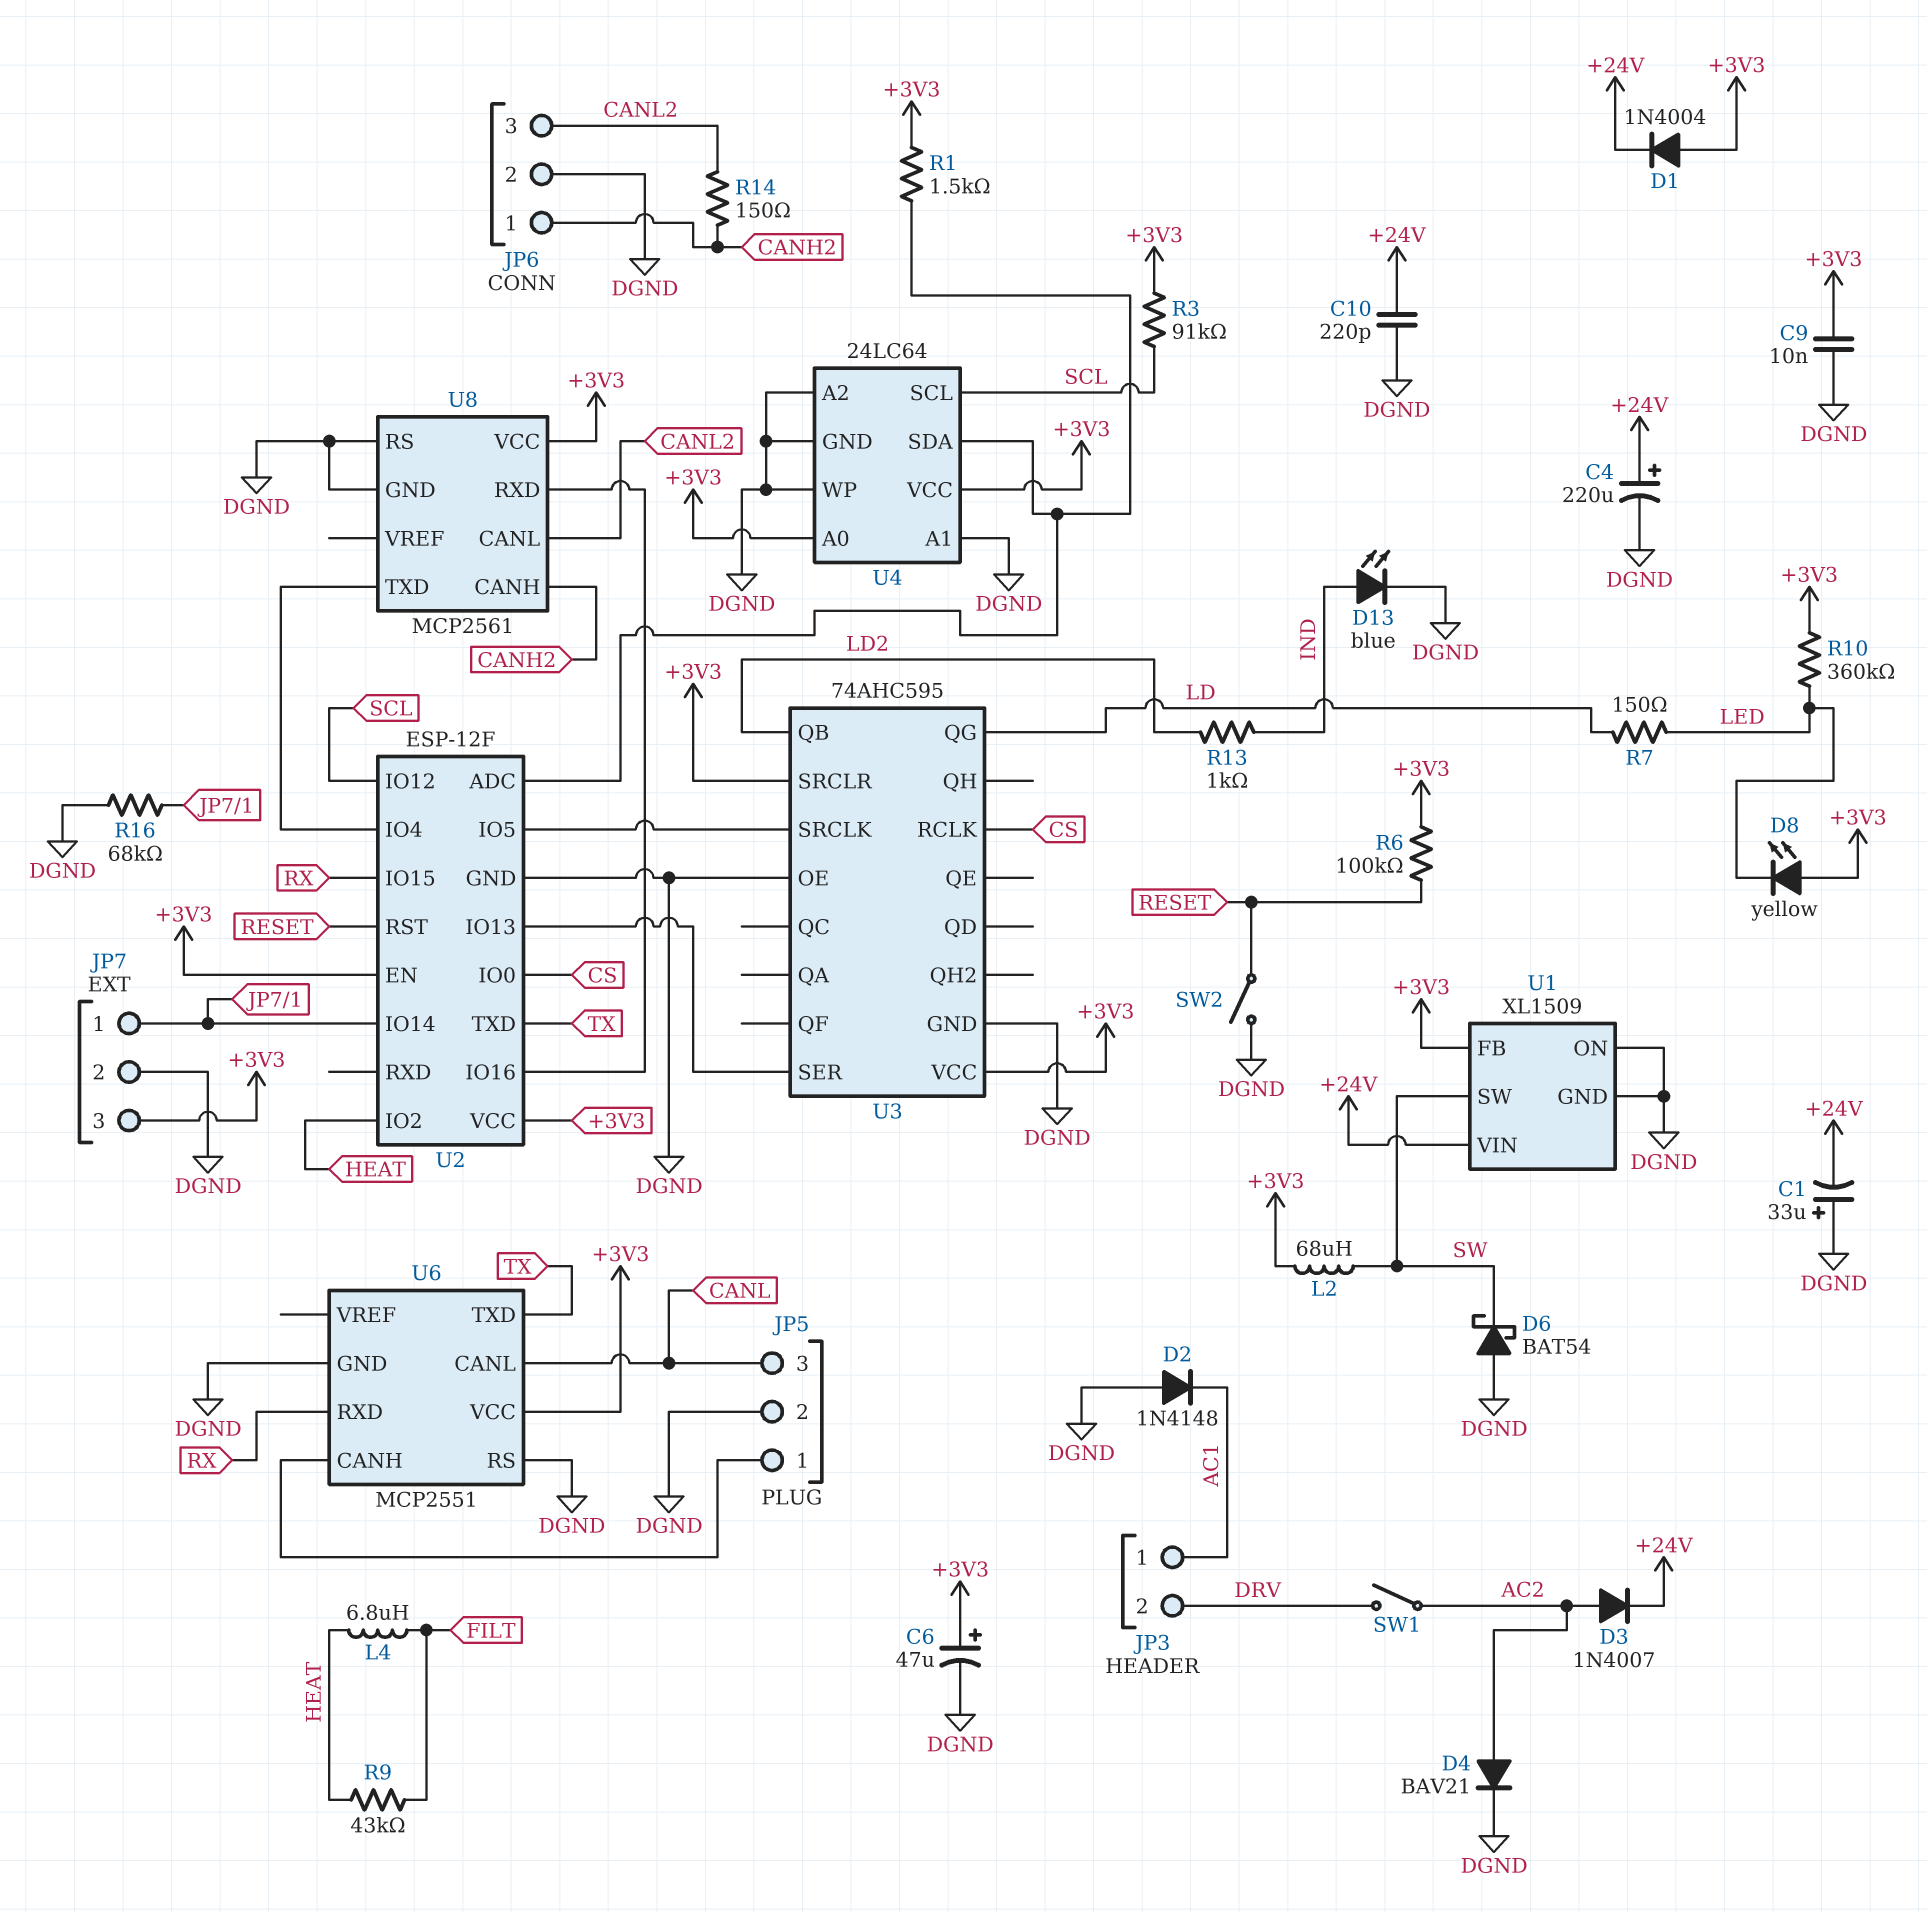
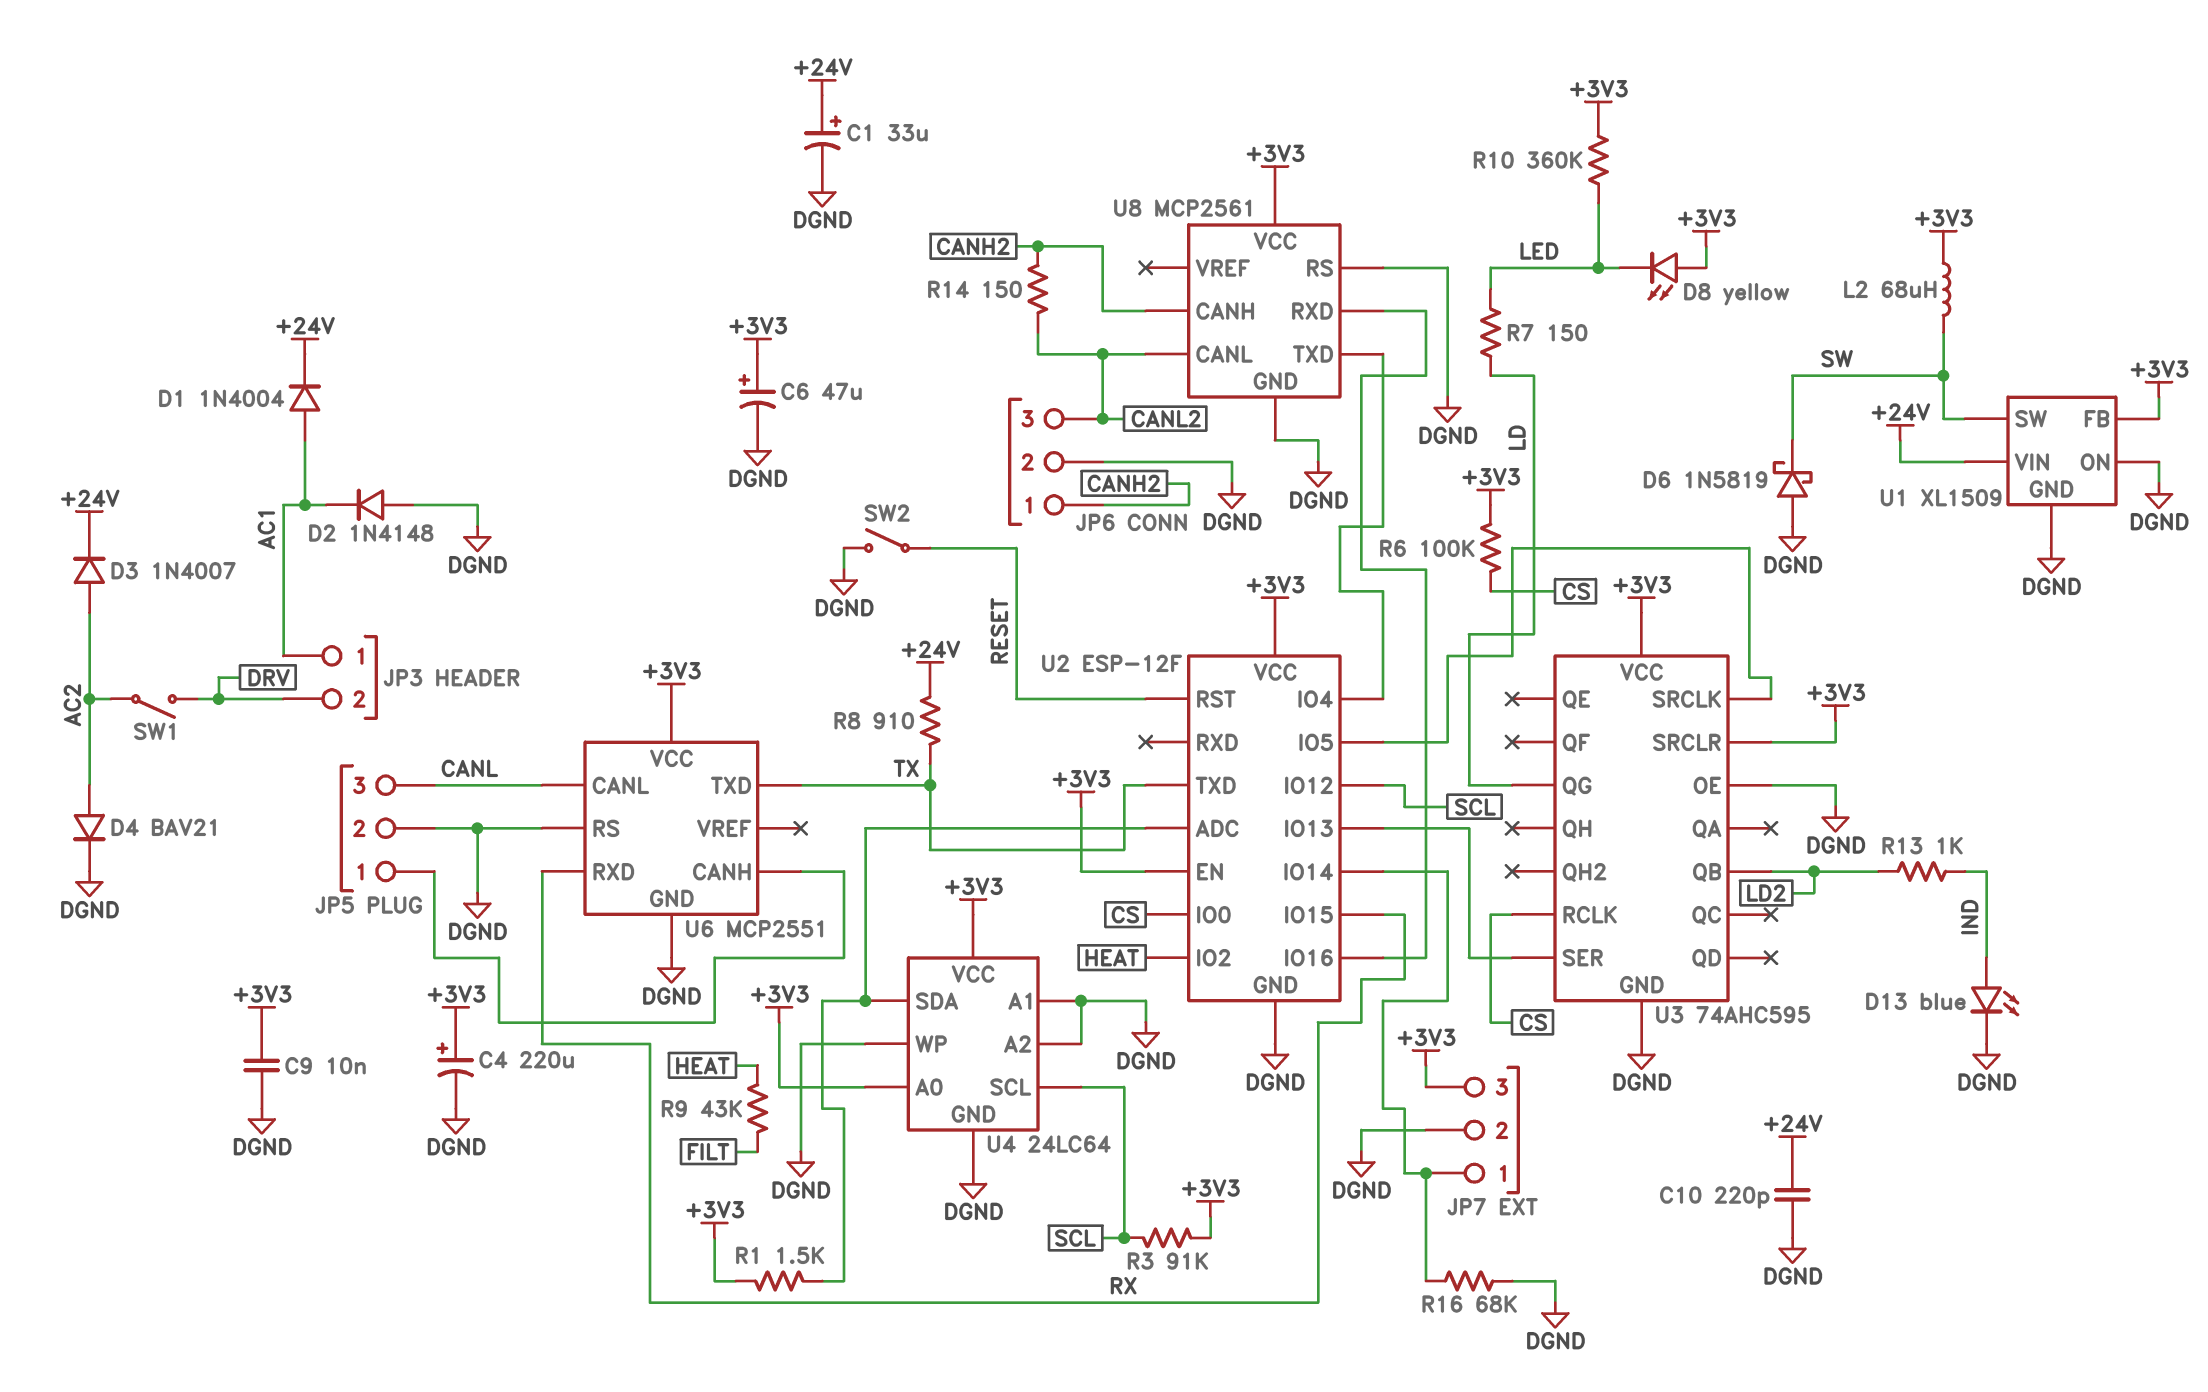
C1: 33uF (plus DGND, minus +24V) -> 33uF (plus +24V, minus DGND)
C4: 220uF (plus +24V, minus DGND) -> 220uF (plus +3V3, minus DGND)
D1: diode 1N4004 (A +3V3, K +24V) -> diode 1N4004 (A AC1, K +24V)
D6: schottky BAT54 (A DGND, K SW) -> schottky 1N5819 (A DGND, K SW)
L4: 6.8uH (FILT, HEAT) -> none
R6: 100k (+3V3, RESET) -> 100k (+3V3, CS)
R8: none -> 910 (+24V, TX)

